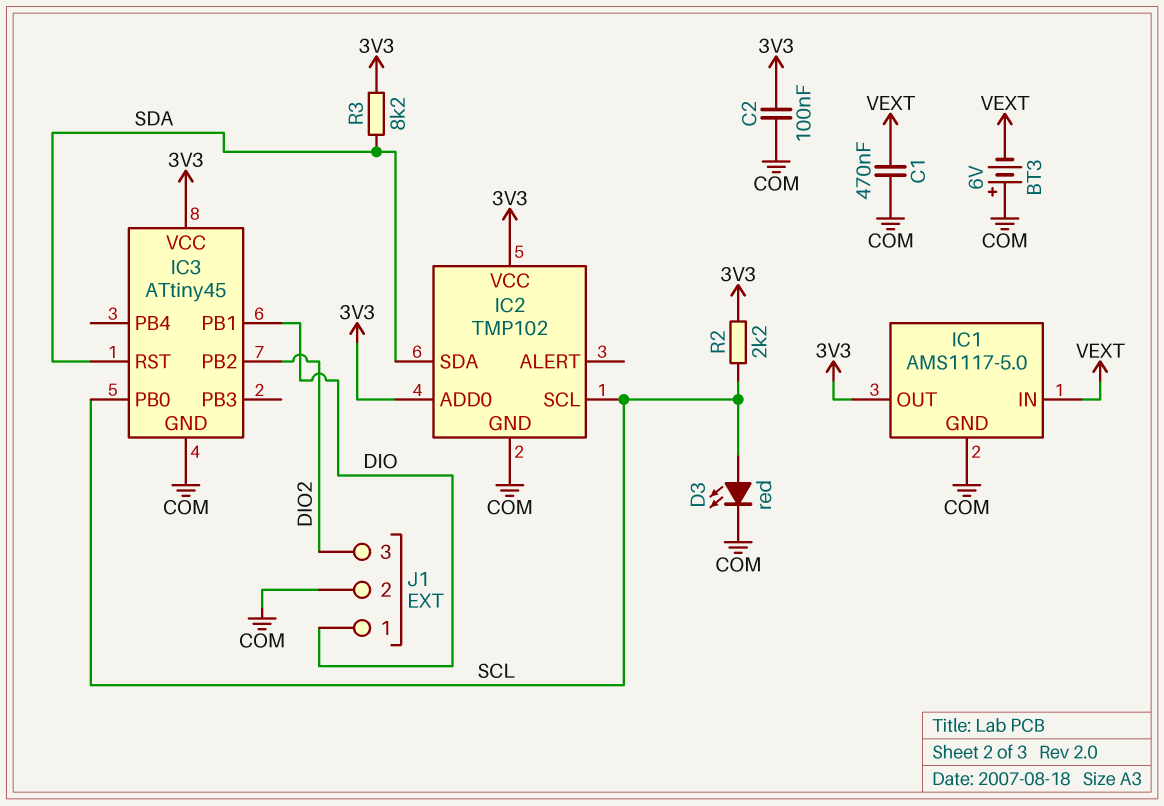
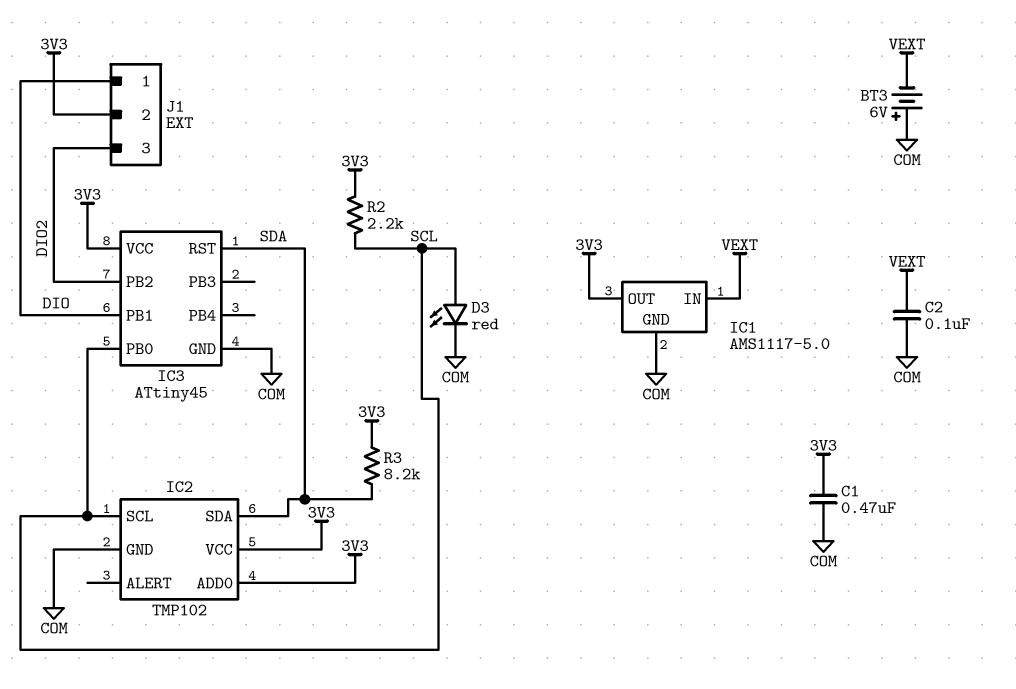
C1: 470nF (COM, VEXT) -> 470nF (3V3, COM)
C2: 100nF (3V3, COM) -> 100nF (COM, VEXT)
J1 pin 2: COM -> 3V3

